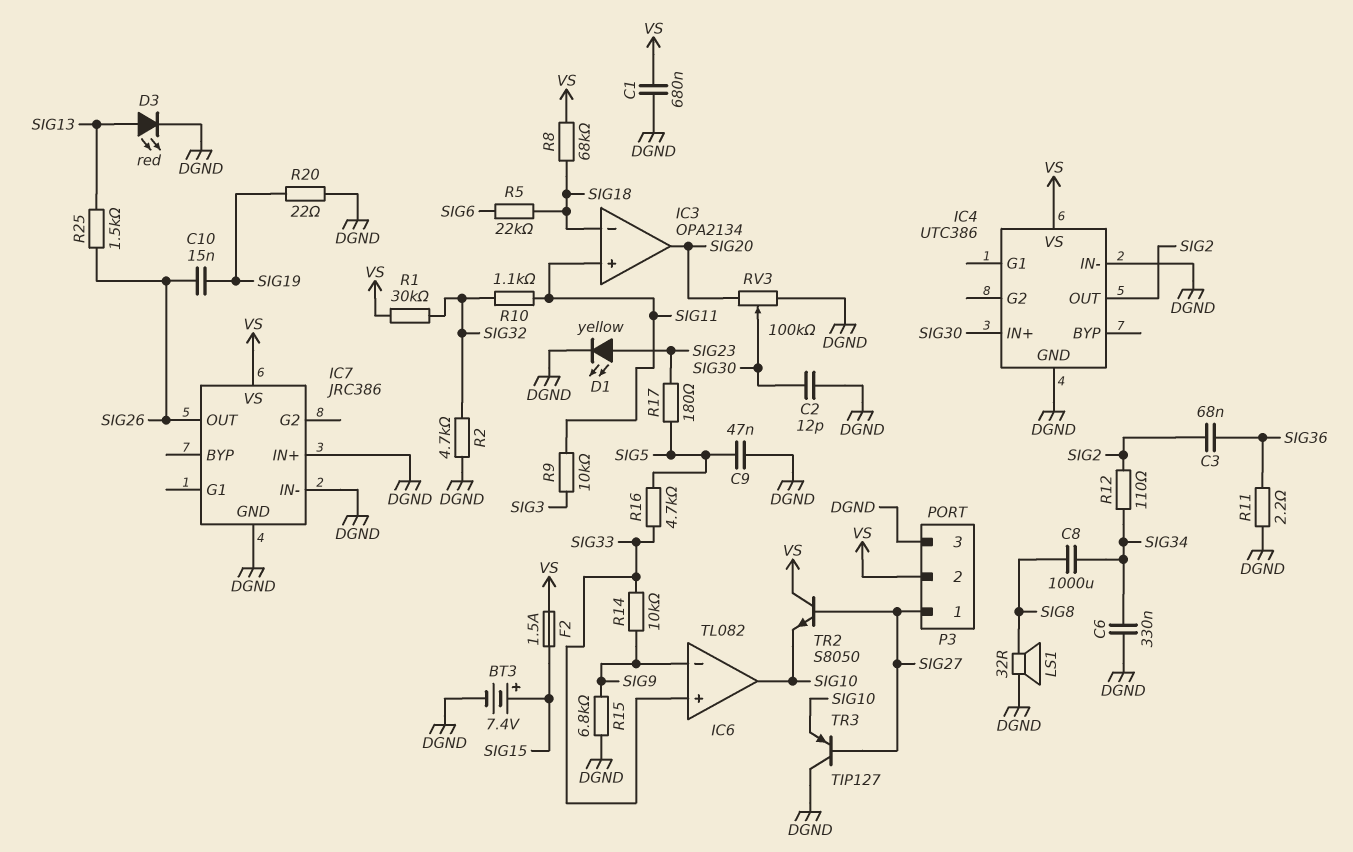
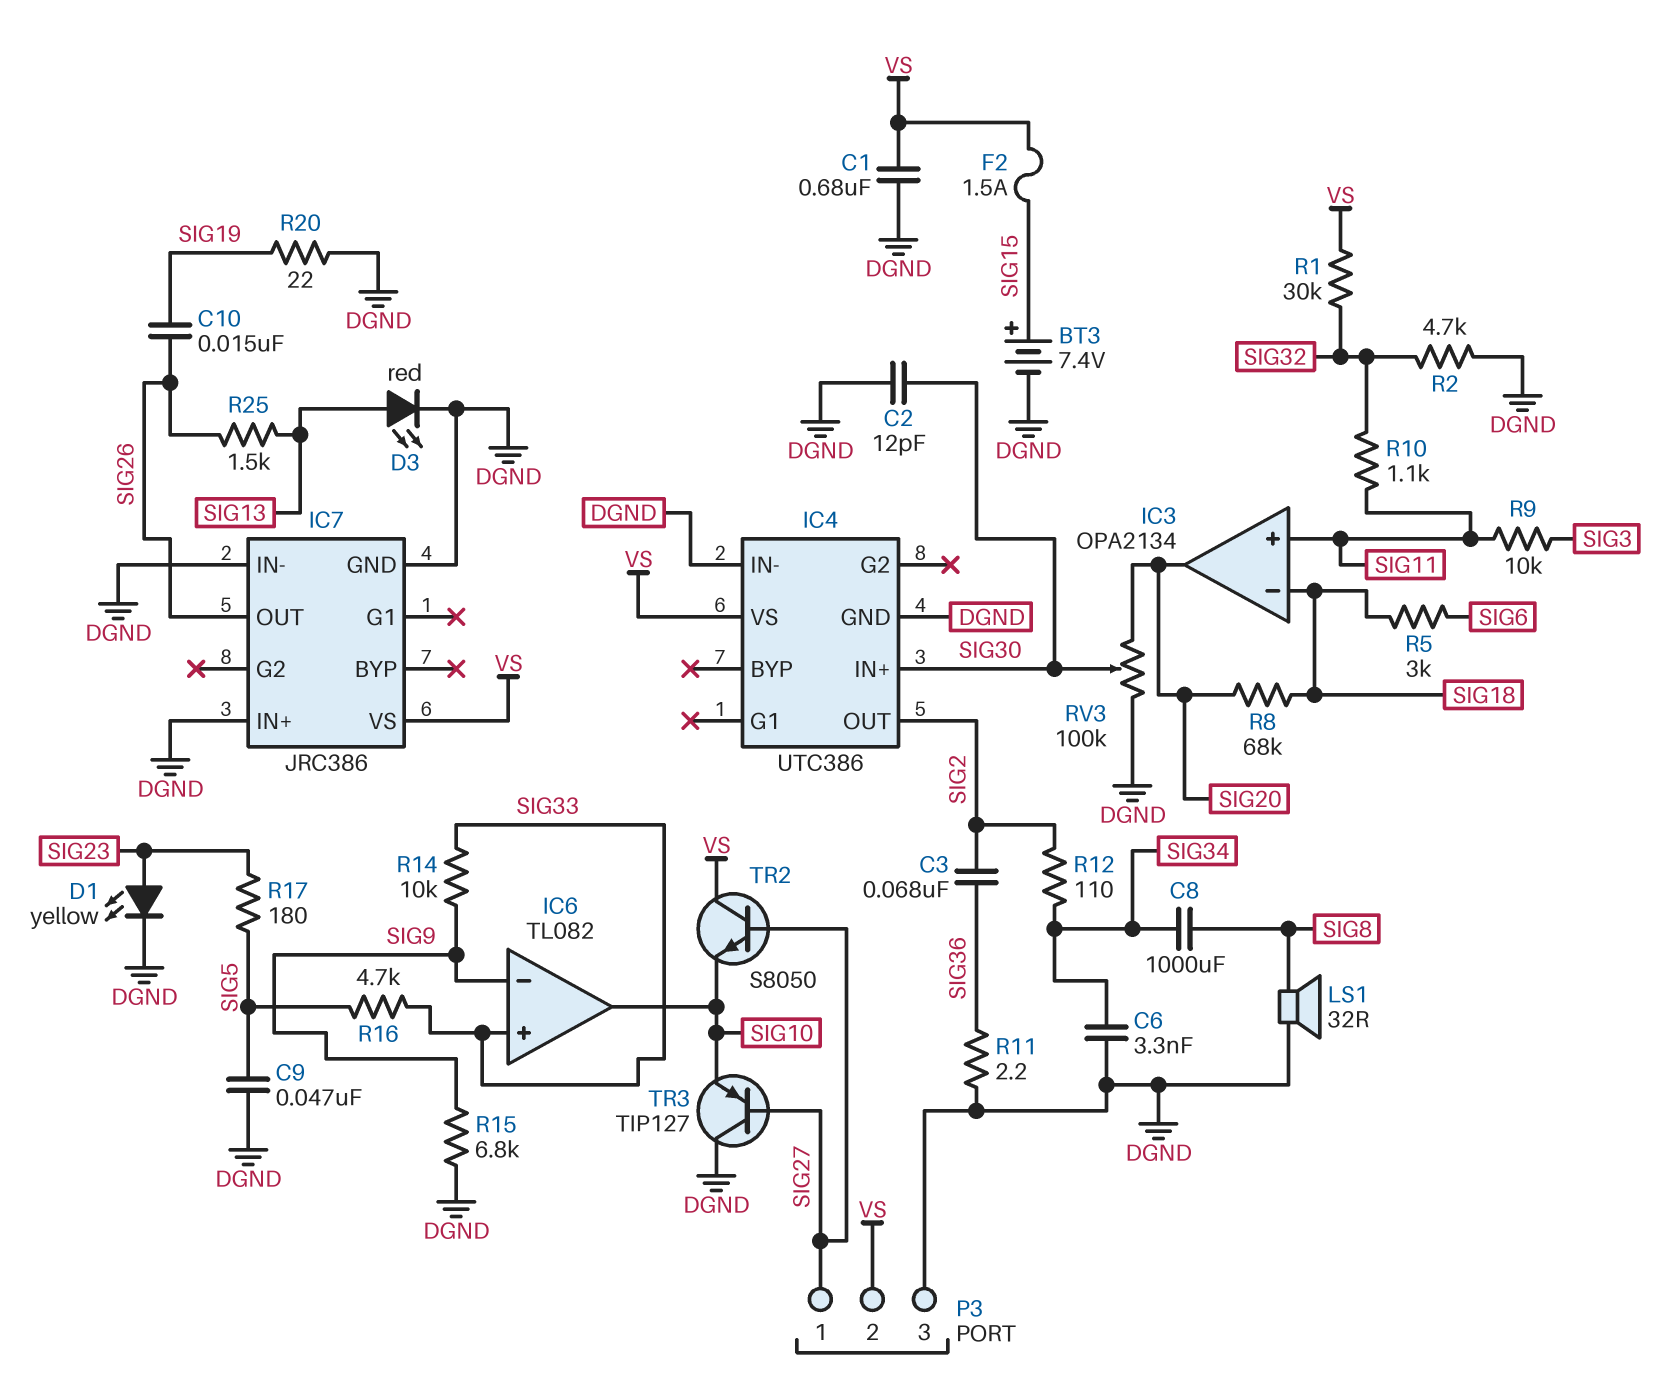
C6: 330nF (DGND, SIG34) -> 3.3nF (DGND, SIG34)
R5: 22k (SIG6, SIG18) -> 3k (SIG6, SIG18)
R8: 68k (SIG18, VS) -> 68k (SIG18, SIG20)

